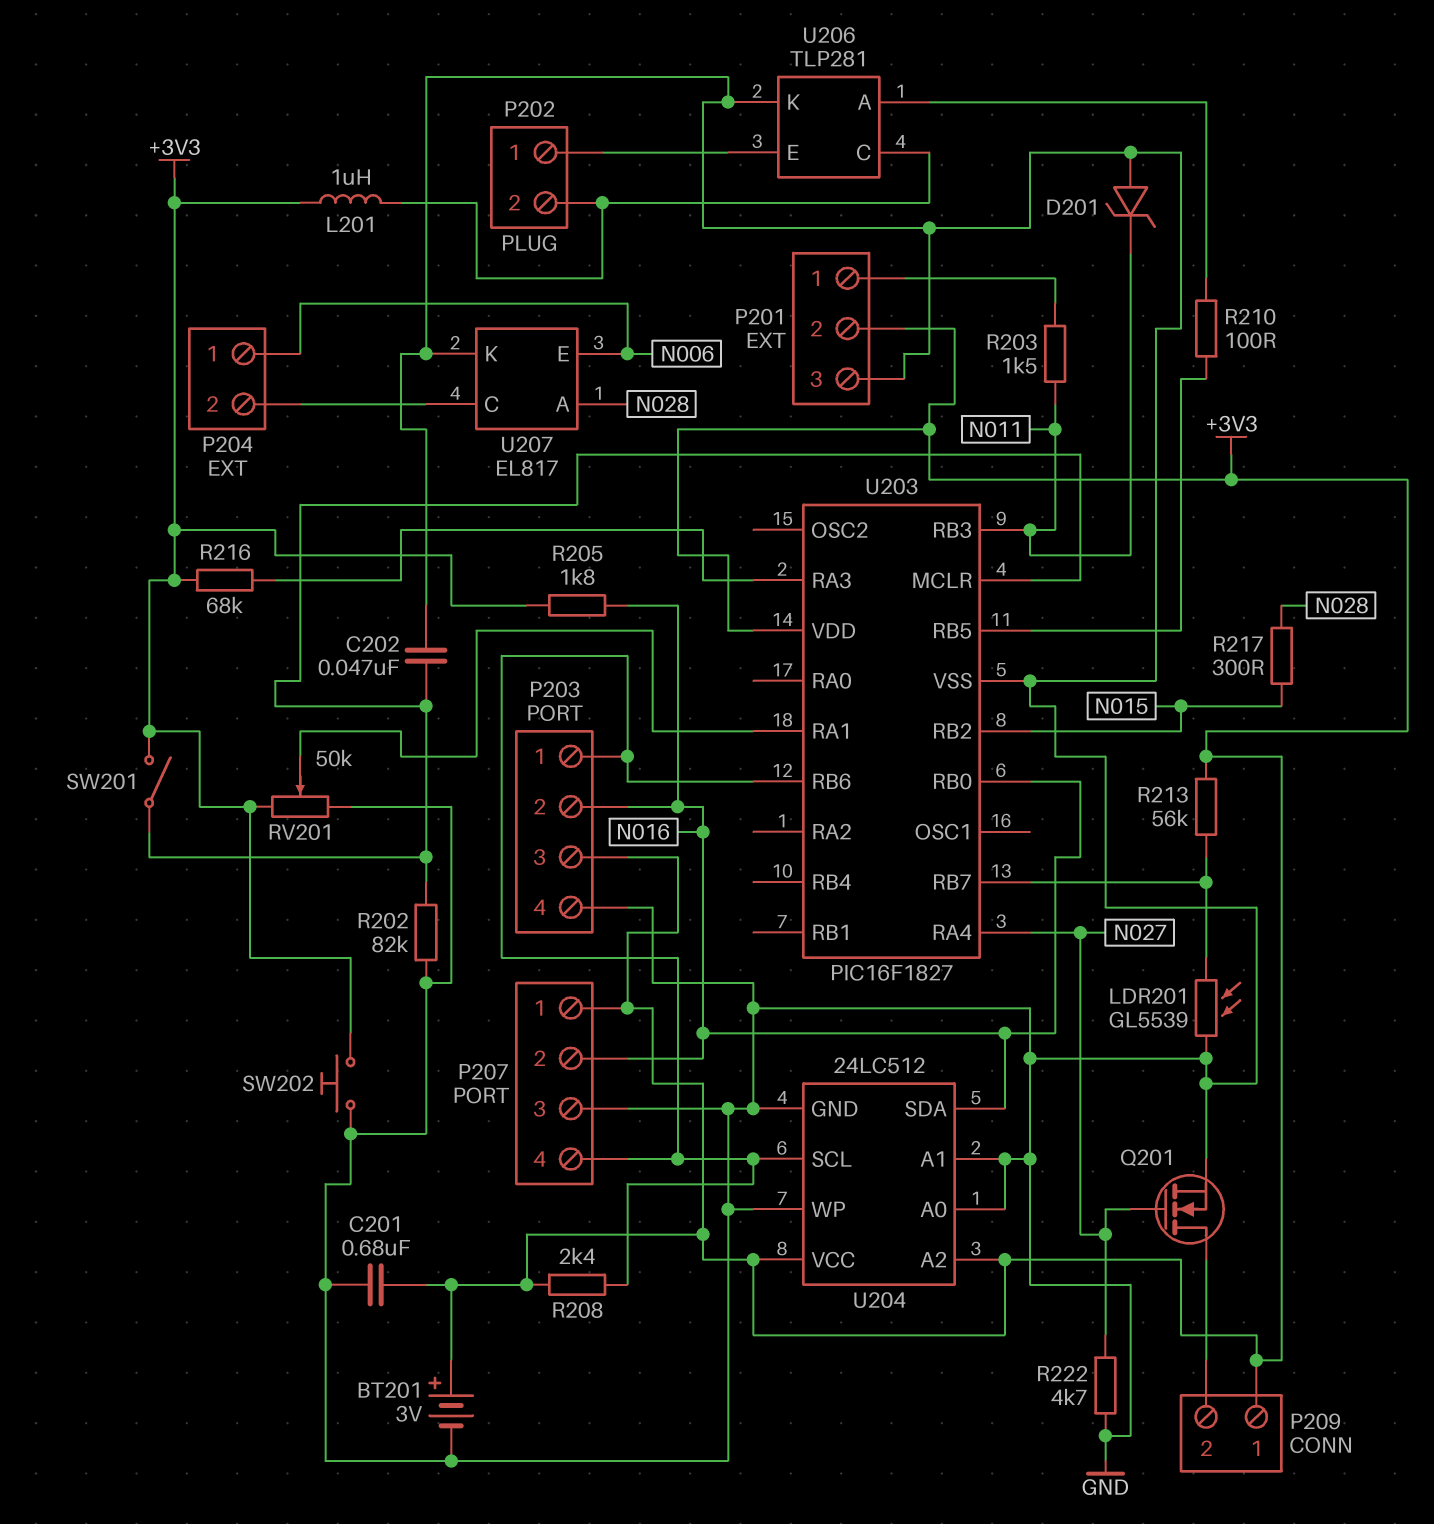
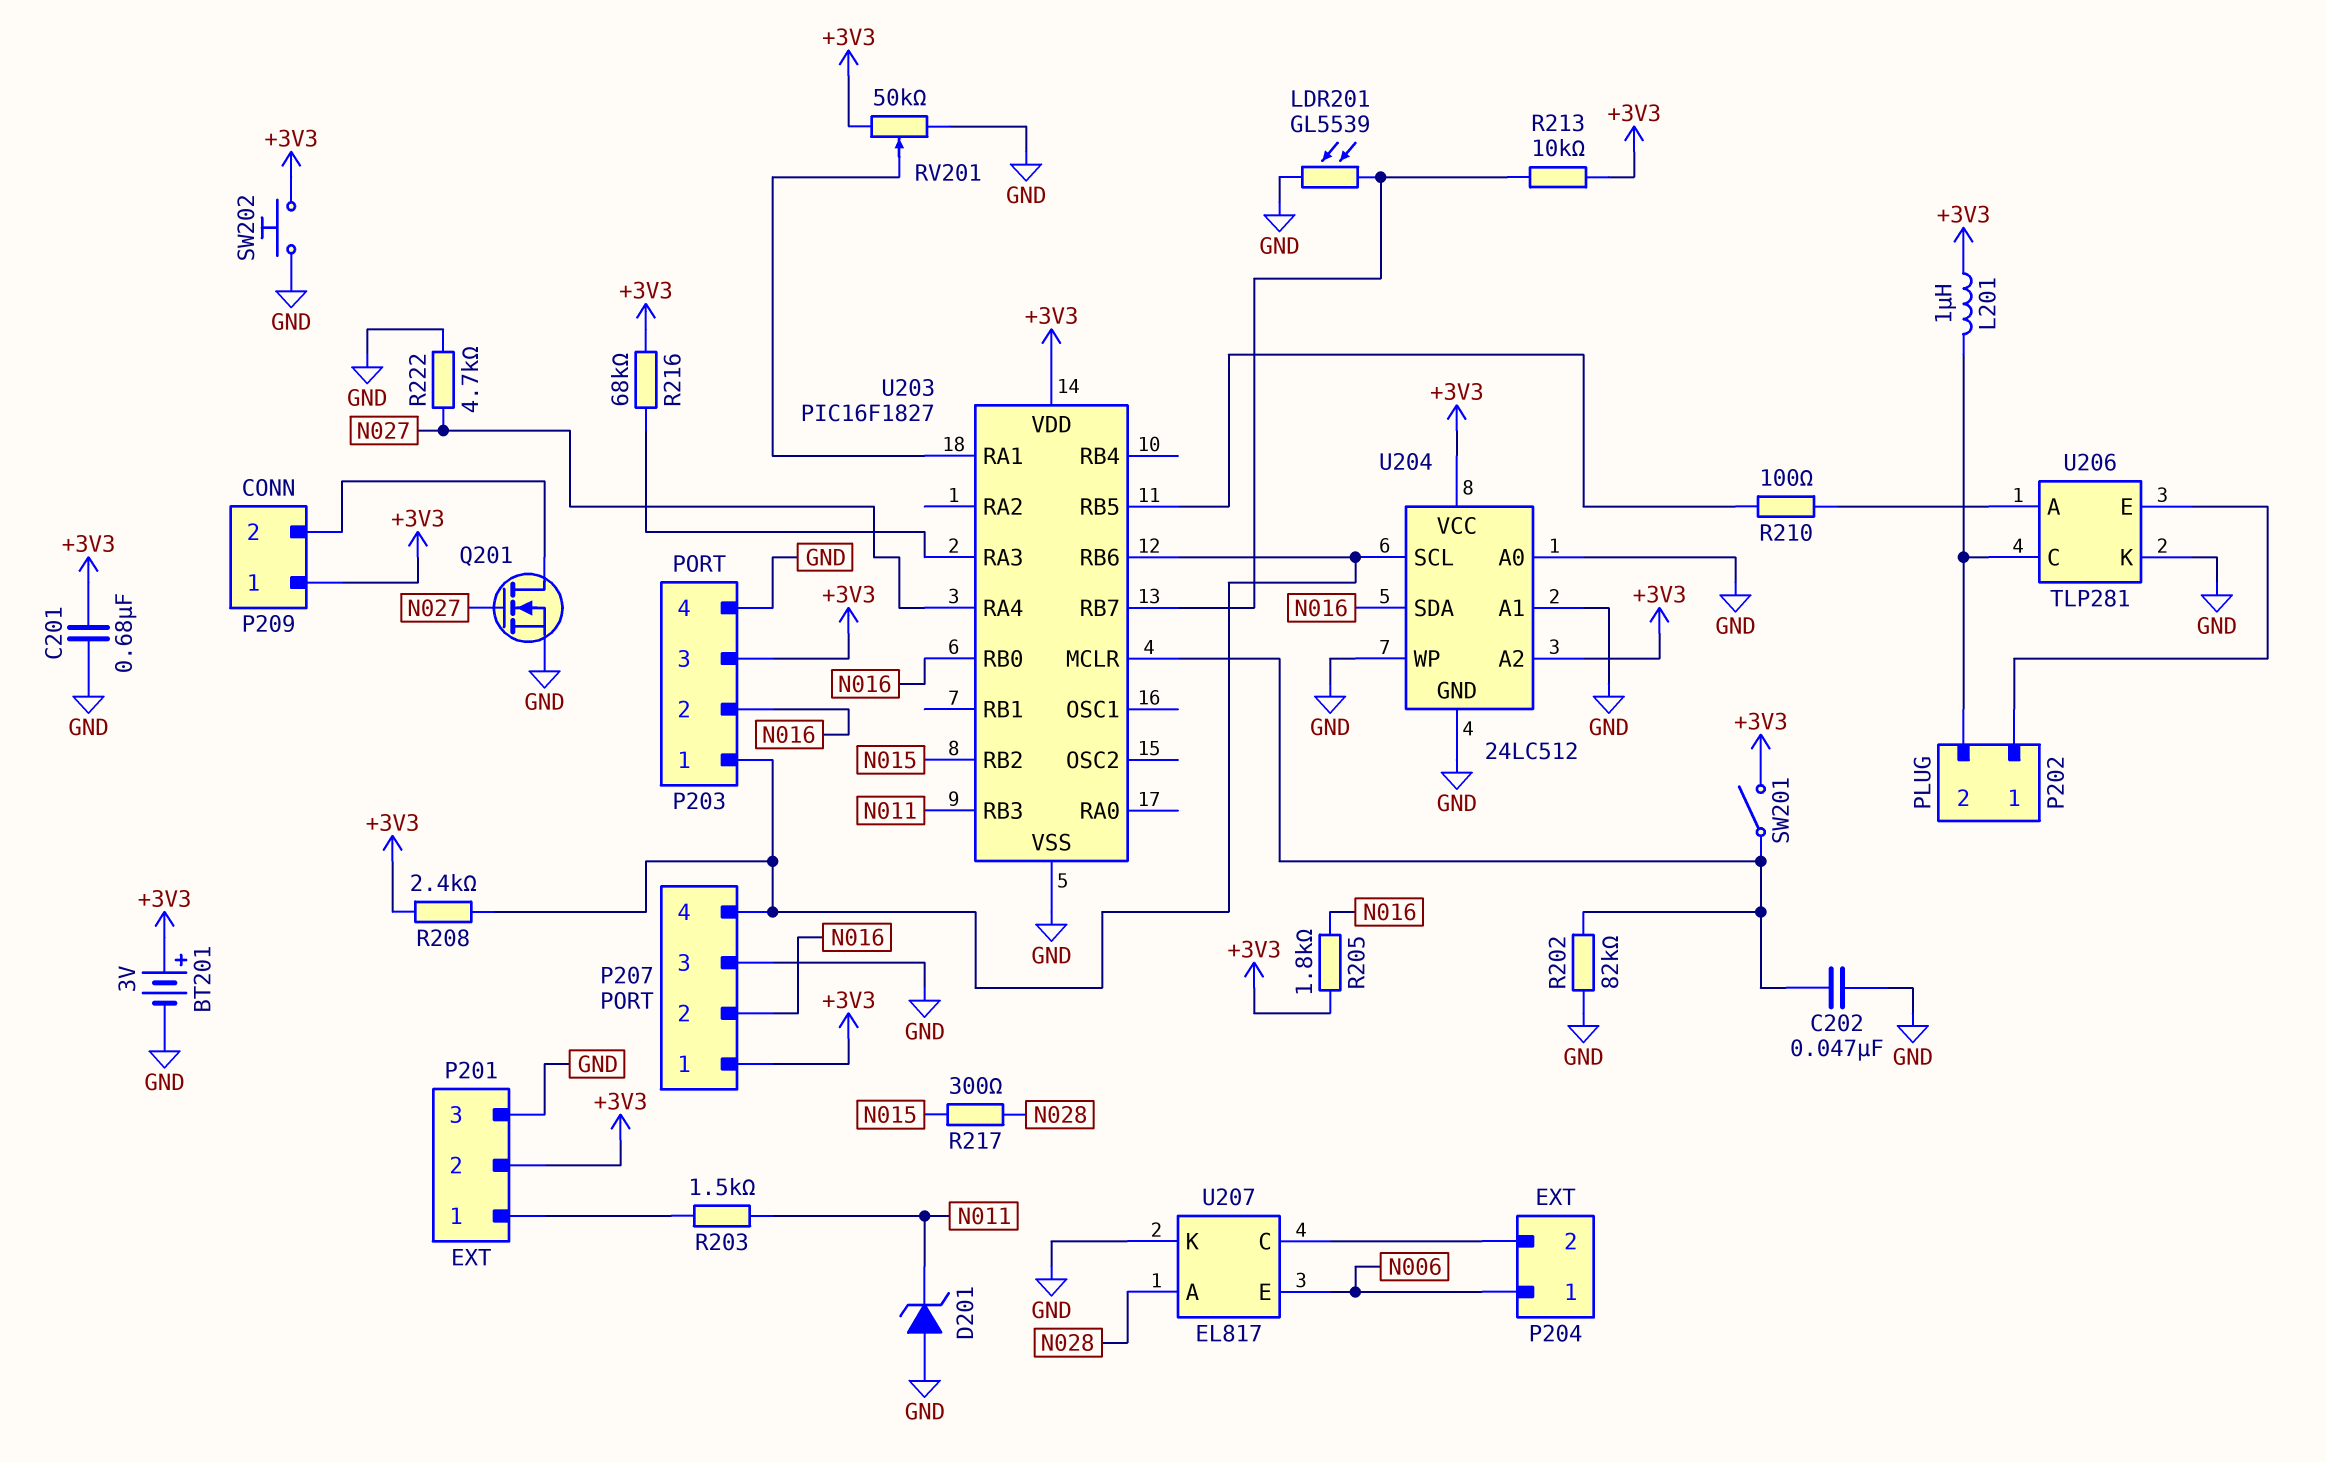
R213: 56k (+3V3, U203/RB7) -> 10k (+3V3, U203/RB7)

